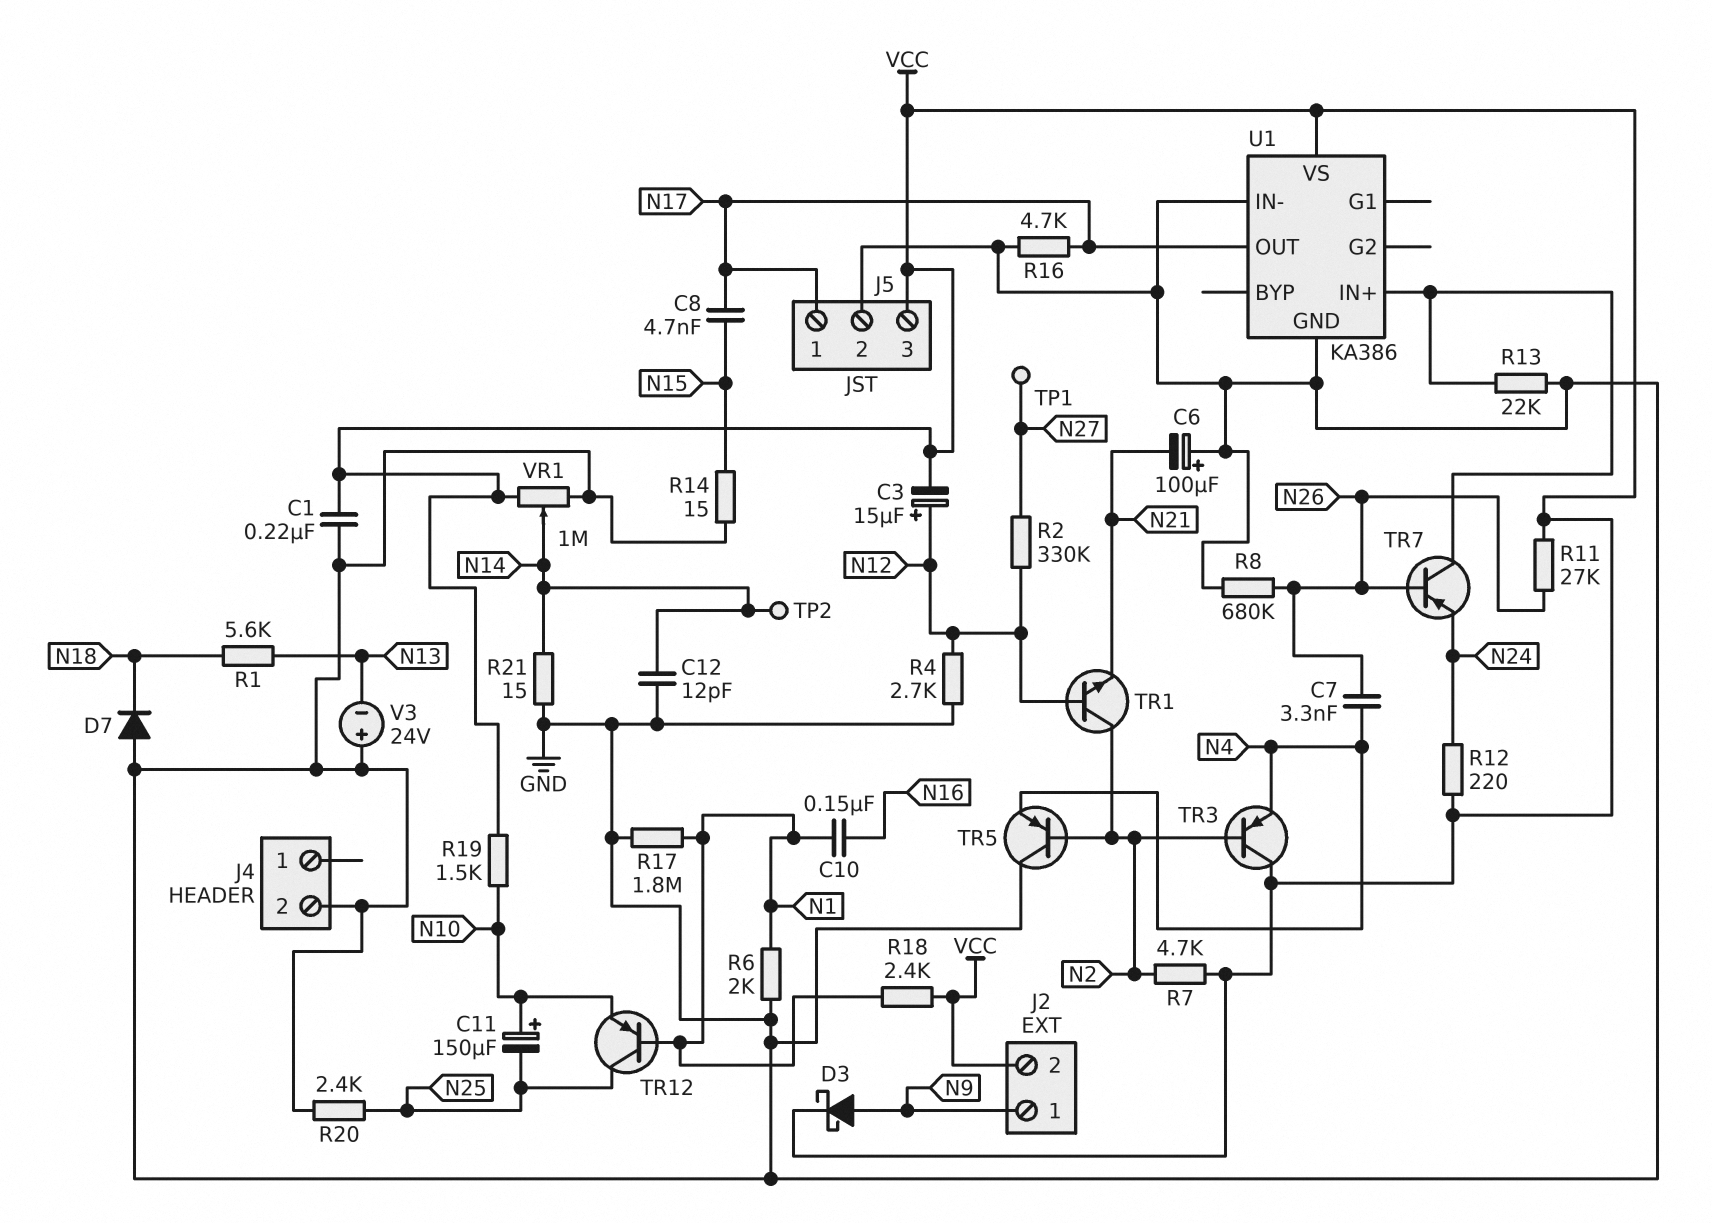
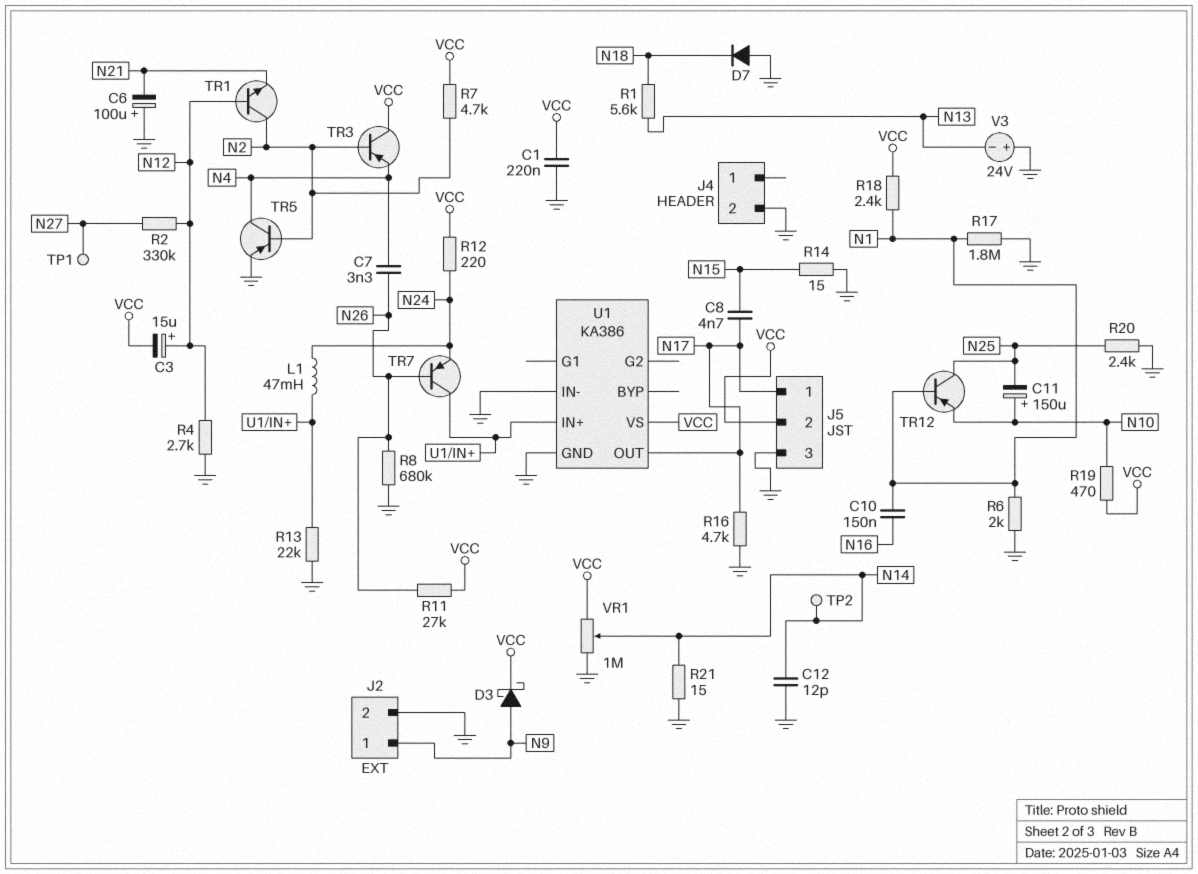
J2 pin 2: VCC -> GND
J5 pin 2: GND -> VCC
J5 pin 3: VCC -> GND
L1: none -> 47mH (N24, U1/IN+)
R19: 1.5k (N10, VCC) -> 470 (N10, VCC)
TR5: PNP (B N2, C GND, E N4) -> PNP (B N2, C N4, E GND)

